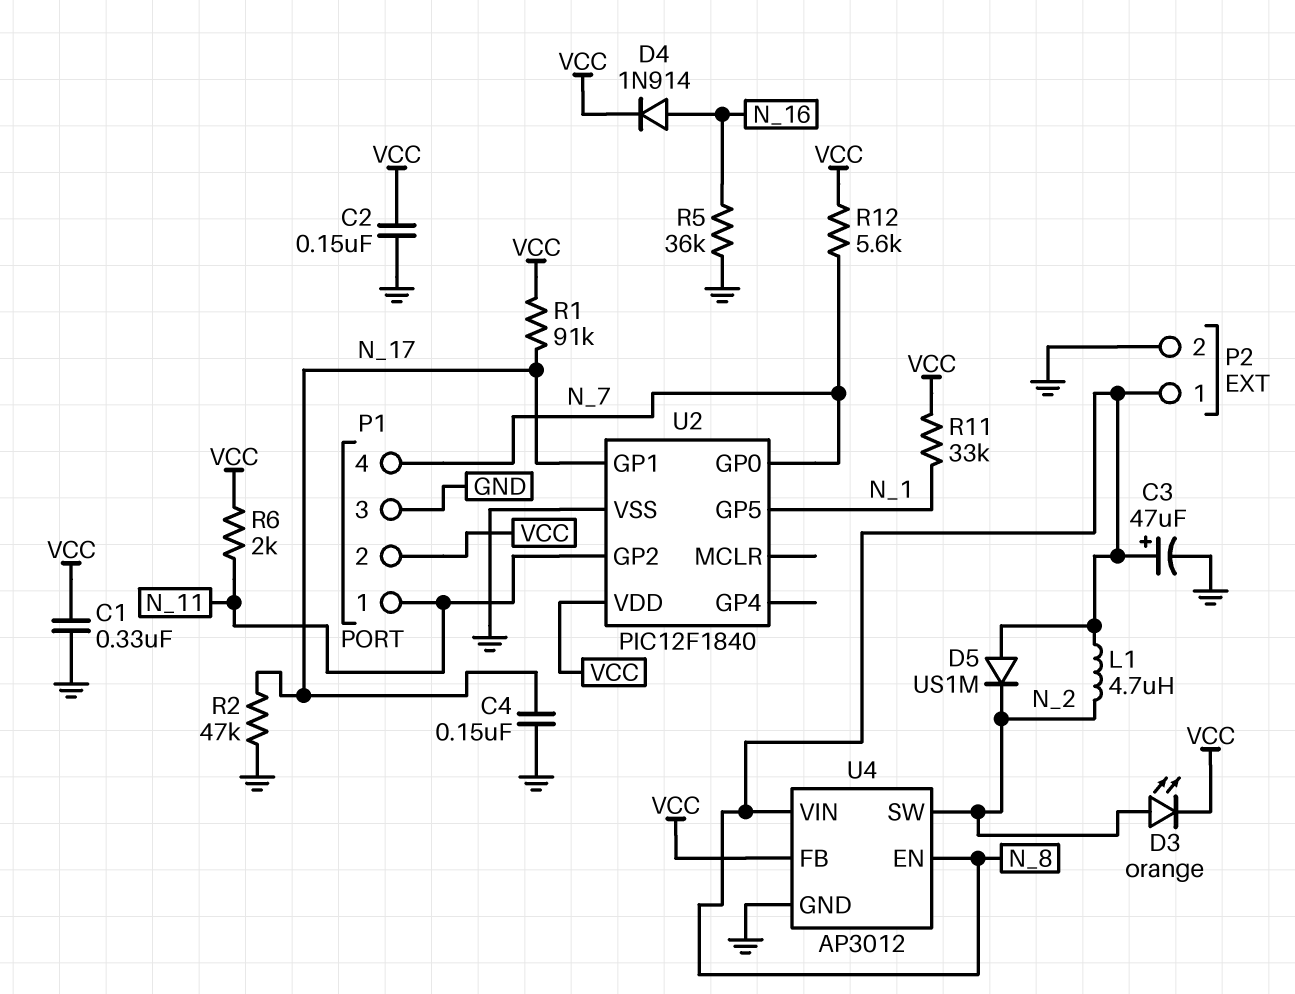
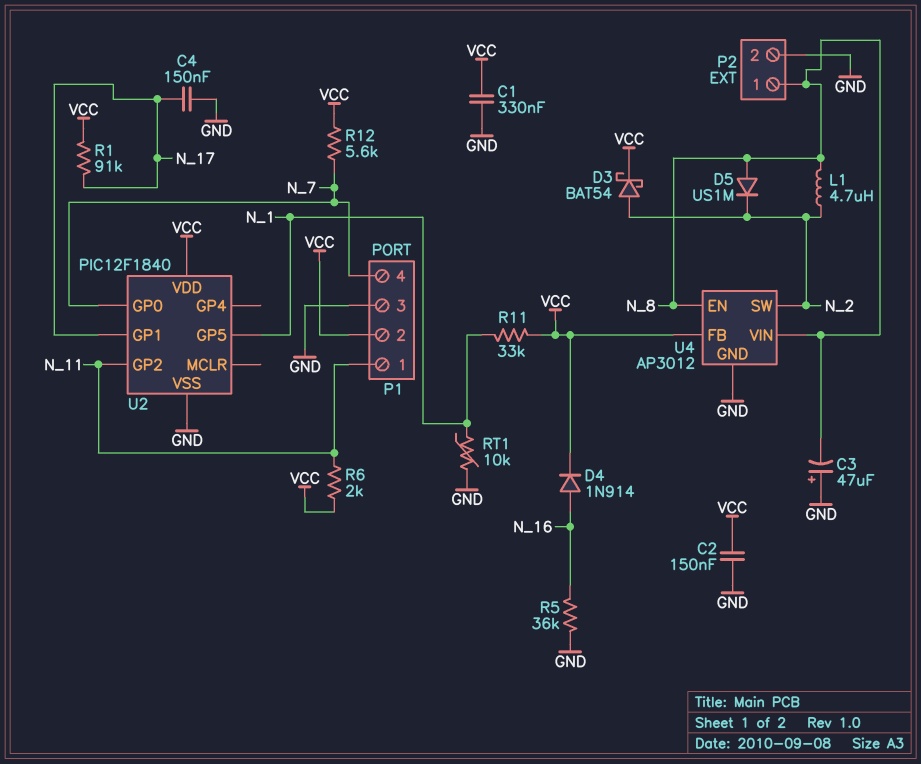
C3: 47uF (plus N_8, minus GND) -> 47uF (plus GND, minus N_8)
D3: LED orange (A N_2, K VCC) -> schottky BAT54 (A N_2, K VCC)
R2: 47k (GND, N_17) -> none
RT1: none -> 10k (GND, N_1)

